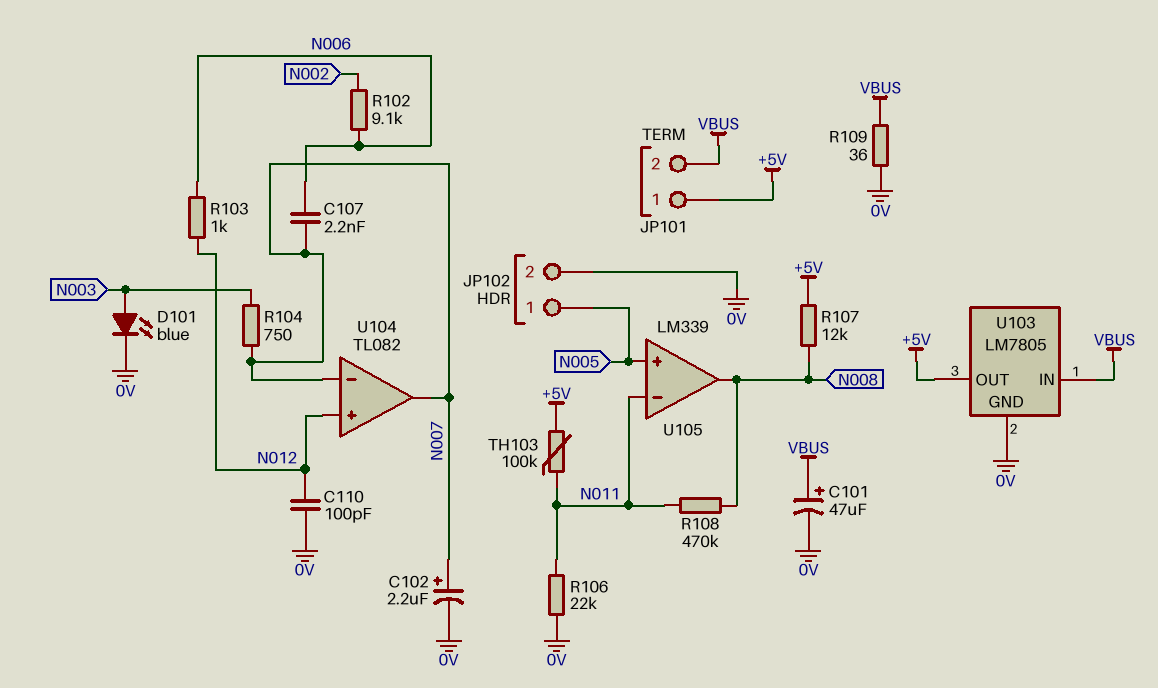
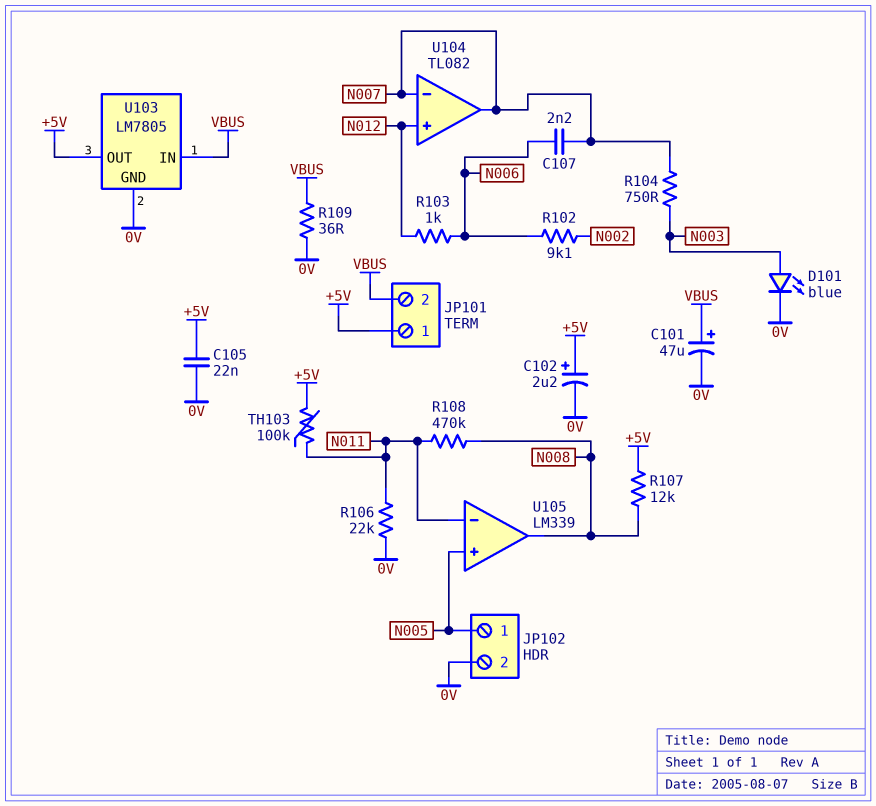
C102: 2.2uF (plus N007, minus 0V) -> 2.2uF (plus +5V, minus 0V)
C105: none -> 22nF (+5V, 0V)
C110: 100pF (0V, N012) -> none

